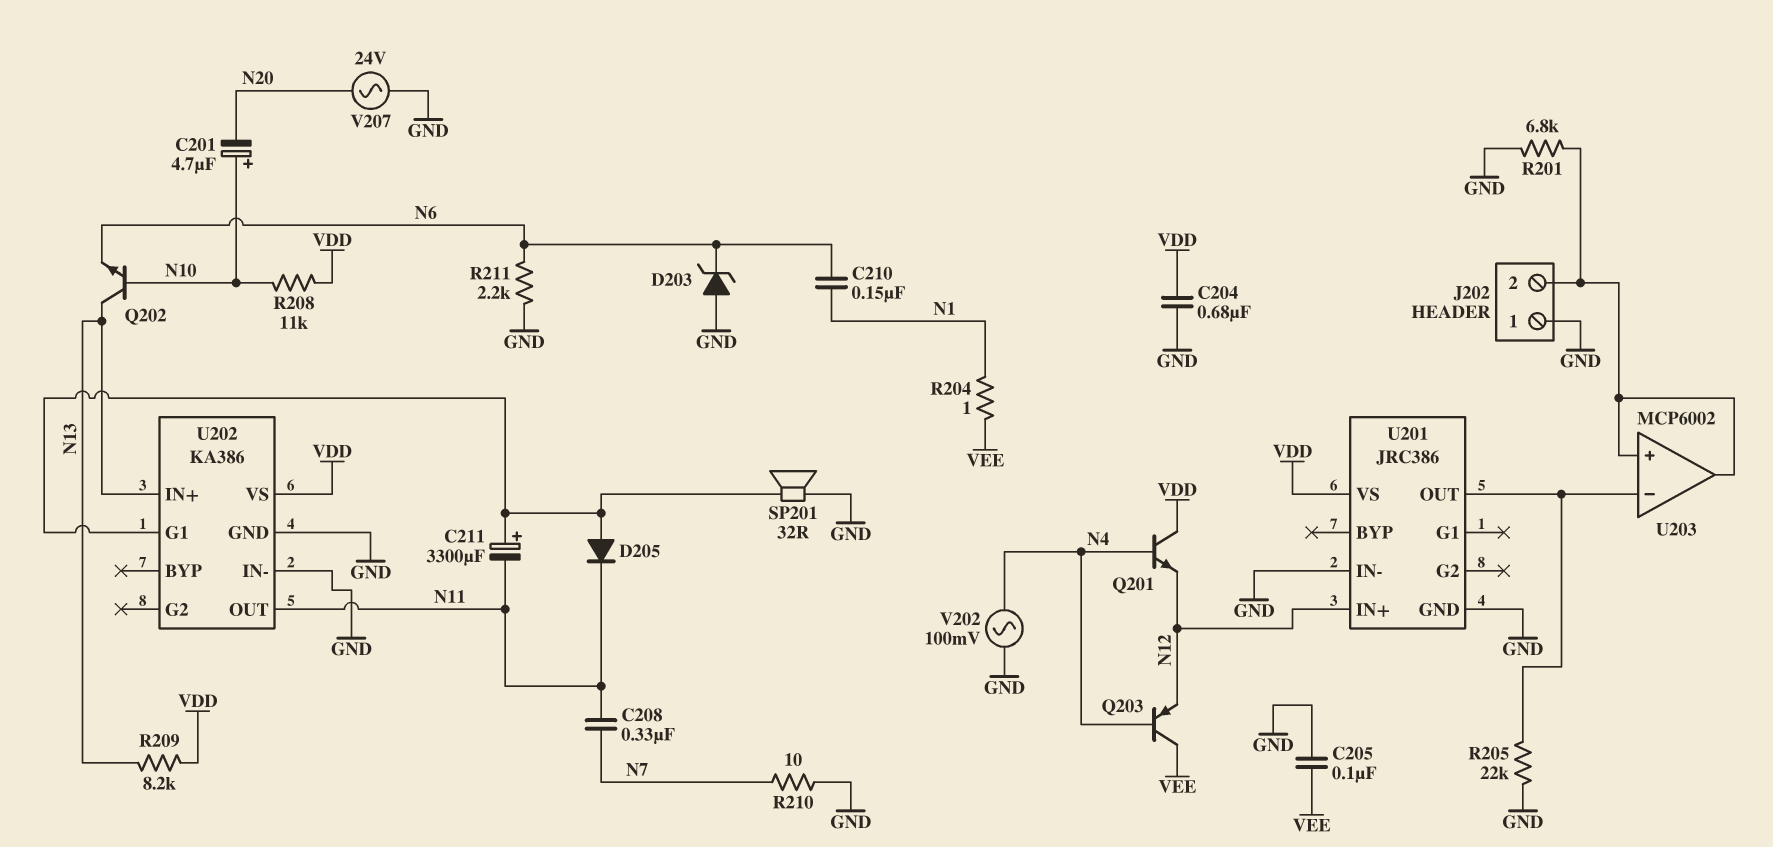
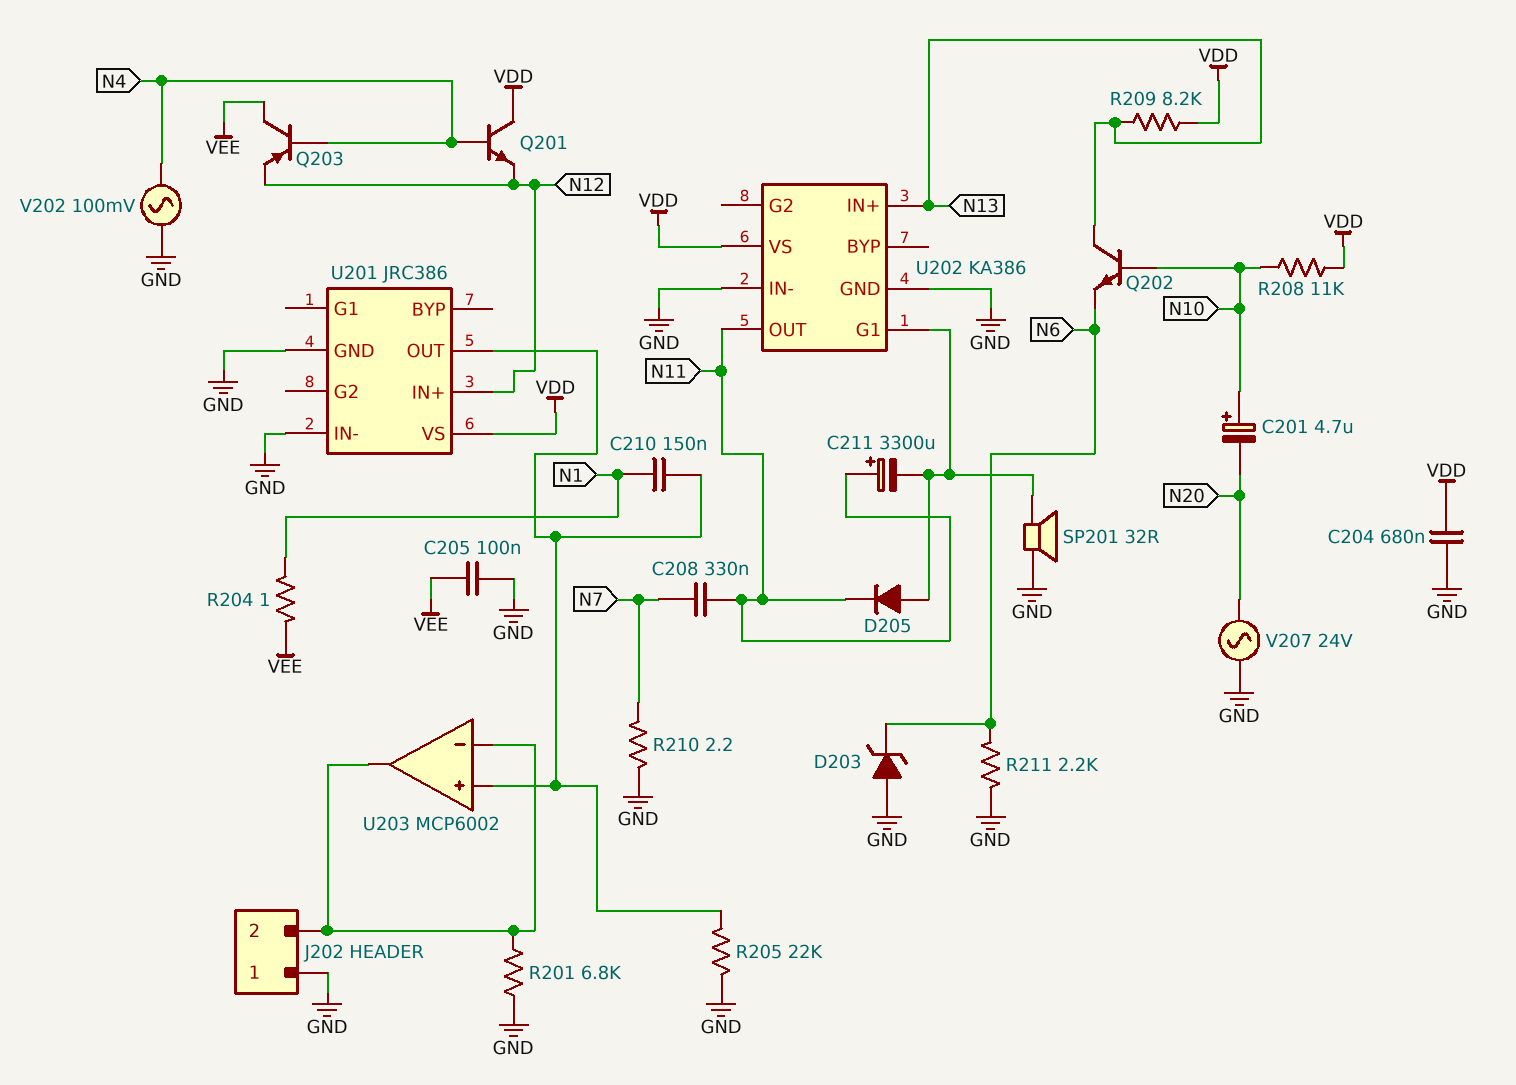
C210: 150nF (N1, N6) -> 150nF (N1, U201/OUT)
C211: 3300uF (plus U202/G1, minus N11) -> 3300uF (plus N11, minus U202/G1)
R210: 10 (GND, N7) -> 2.2 (GND, N7)
U203 pin in+: J202/2 -> U201/OUT
U203 pin in-: U201/OUT -> J202/2

